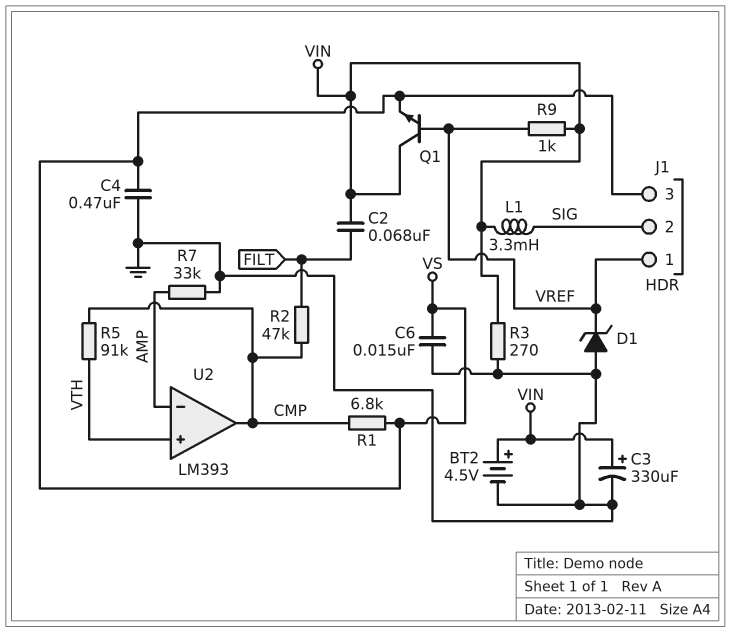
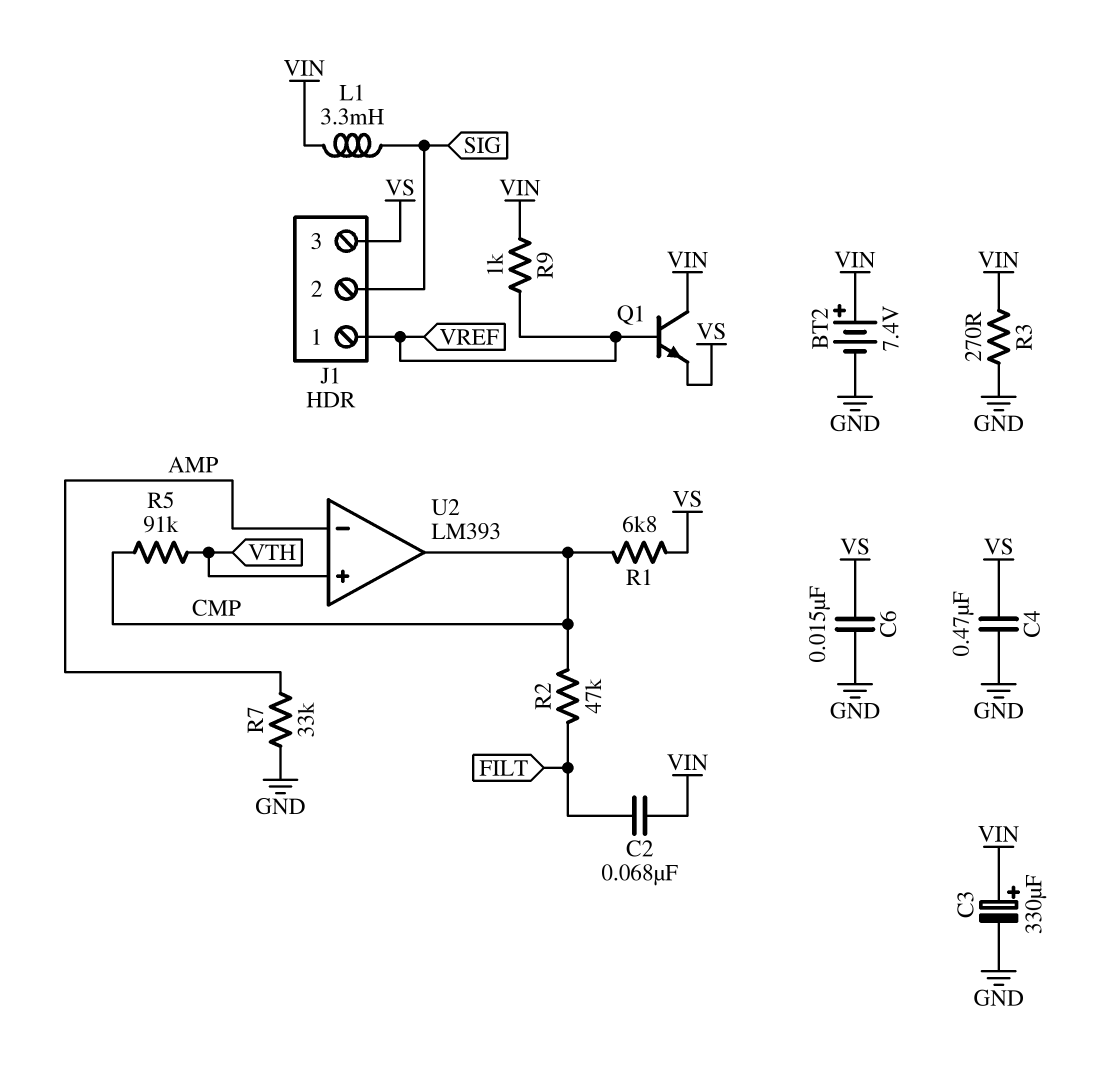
BT2: 4.5V (plus VIN, minus GND) -> 7.4V (plus VIN, minus GND)
D1: zener (A GND, K VREF) -> none

